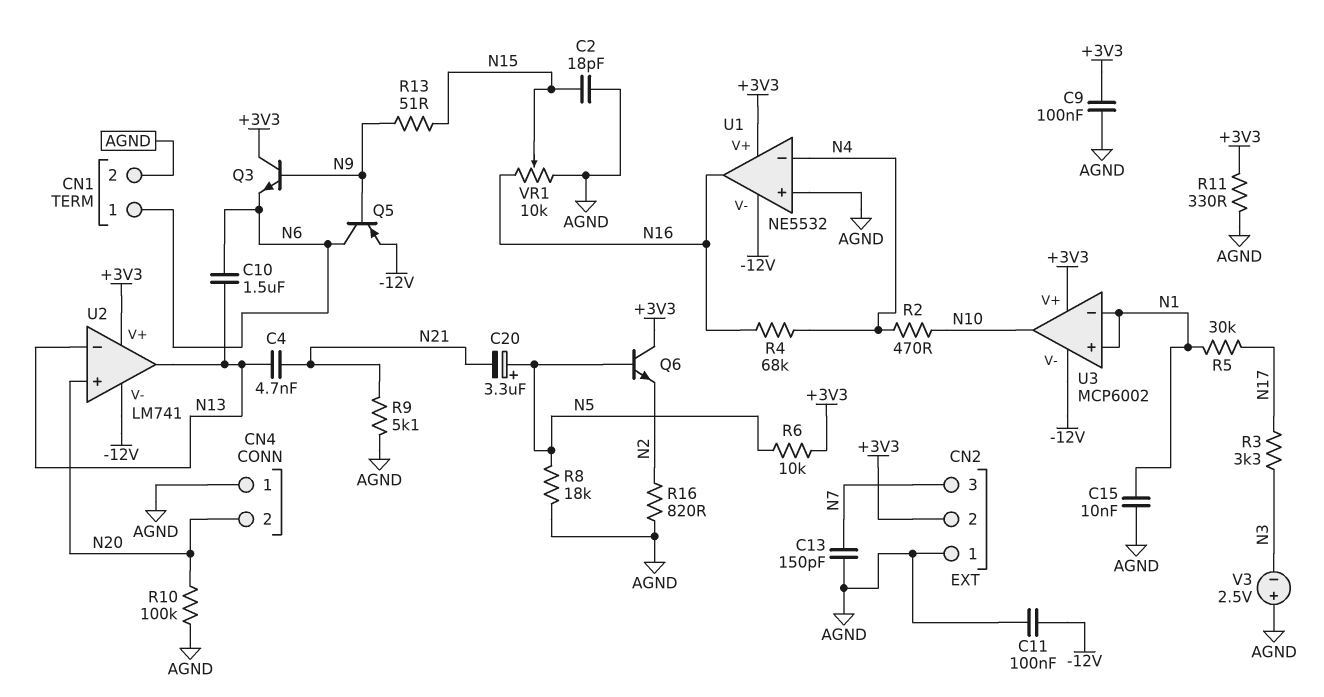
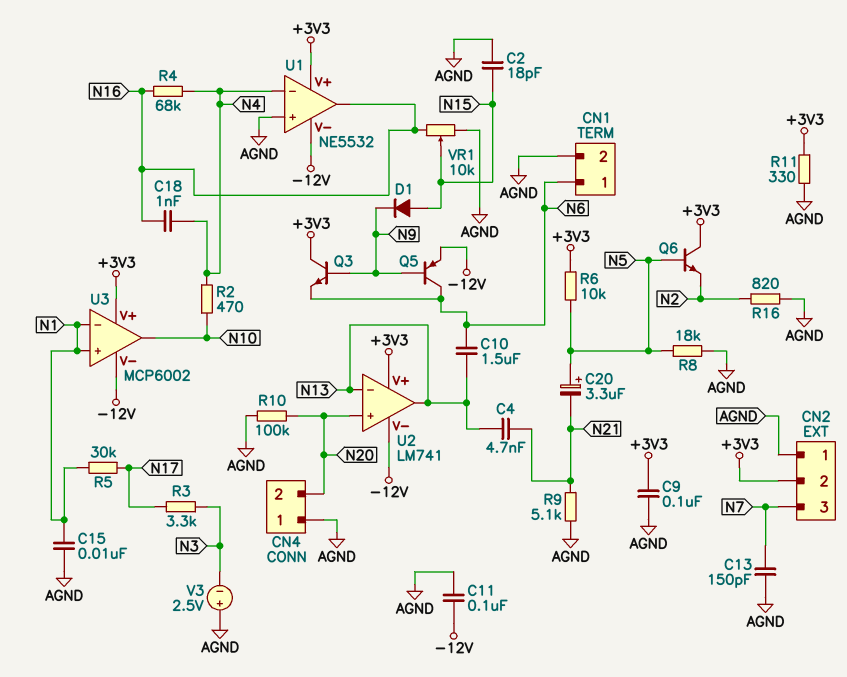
C18: none -> 1nF (N4, N16)
D1: none -> diode (A N15, K N9)
R13: 51 (N9, N15) -> none

